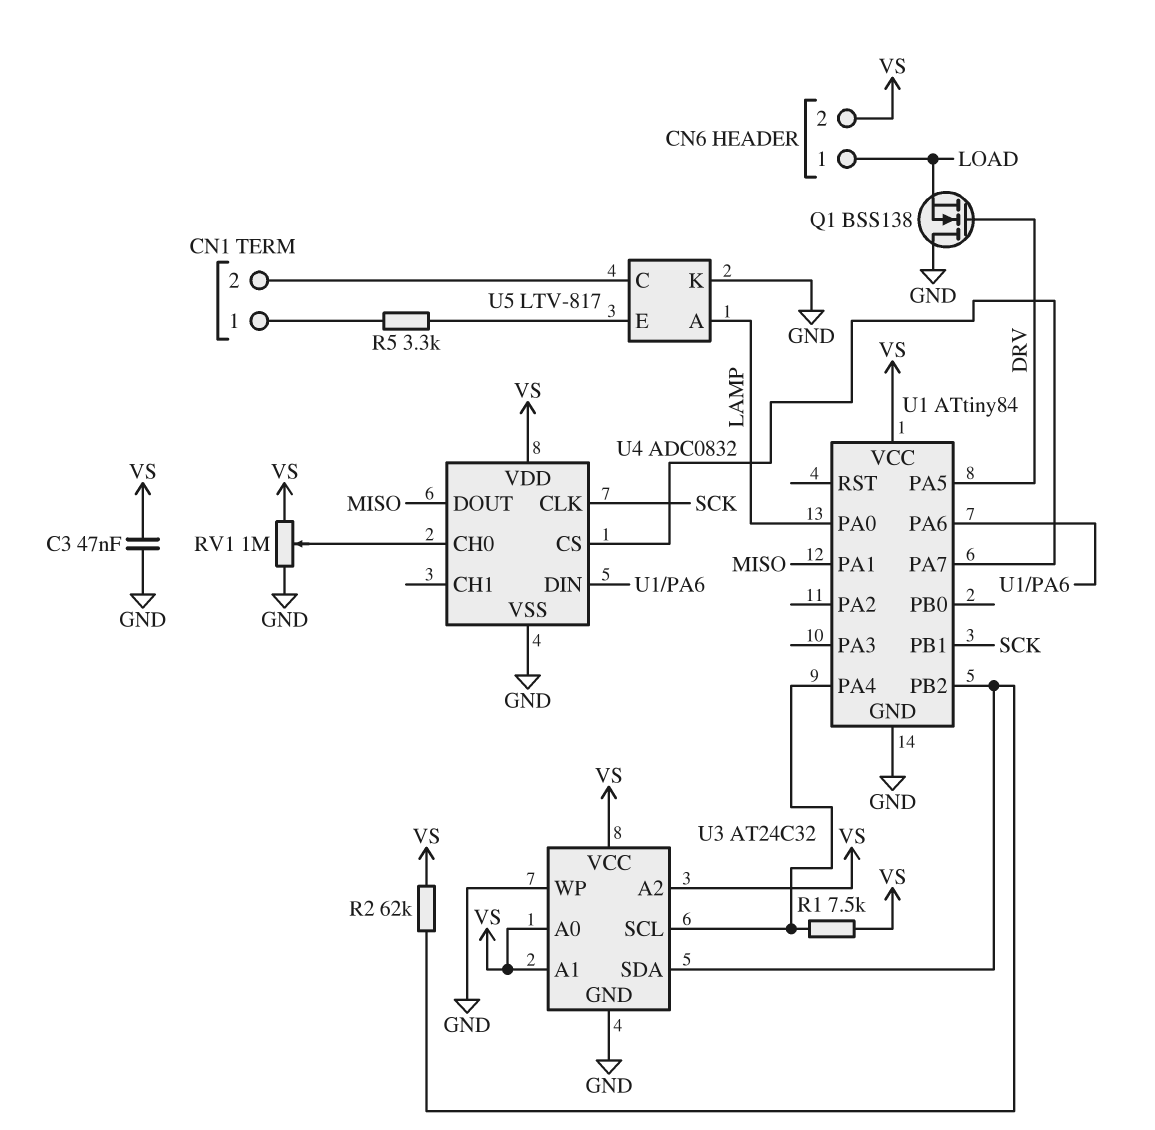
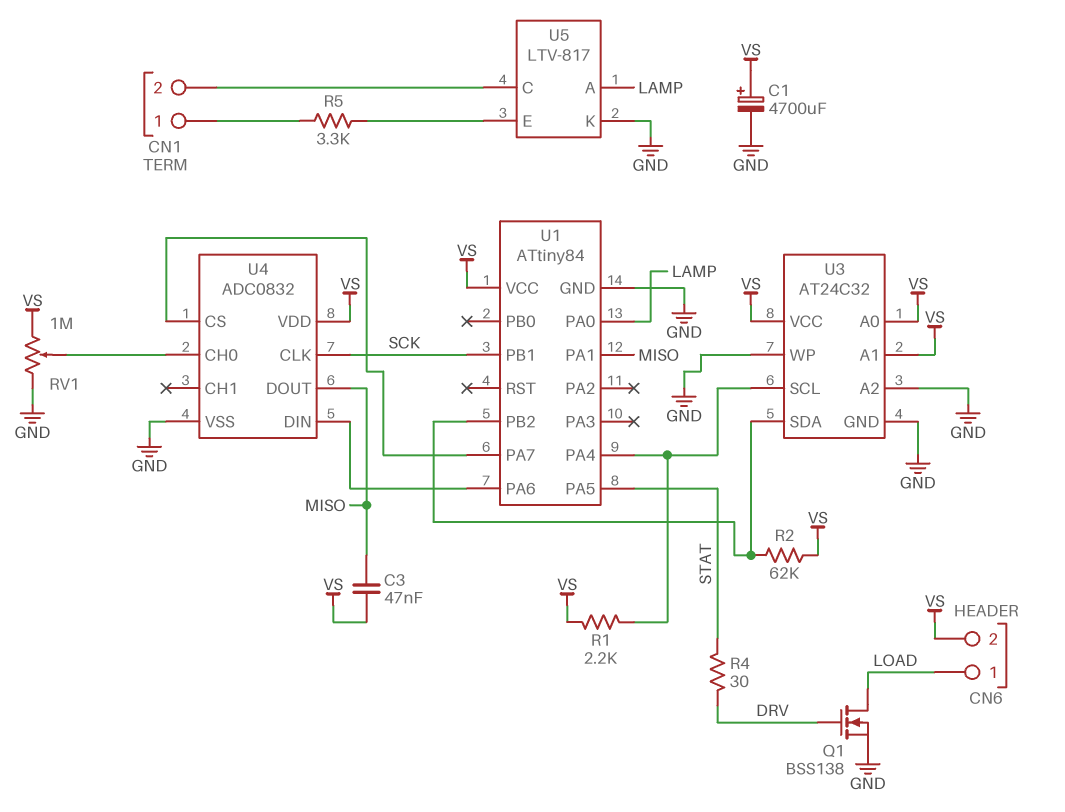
C1: none -> 4700uF (plus VS, minus GND)
C3: 47nF (GND, VS) -> 47nF (MISO, VS)
Q1: NMOS BSS138 (G DRV, D GND, S LOAD) -> NMOS BSS138 (G DRV, D LOAD, S GND)
R1: 7.5k (U1/PA4, VS) -> 2.2k (U1/PA4, VS)
R4: none -> 30 (DRV, STAT)
U1 pin PA5: DRV -> STAT
U3 pin A2: VS -> GND

